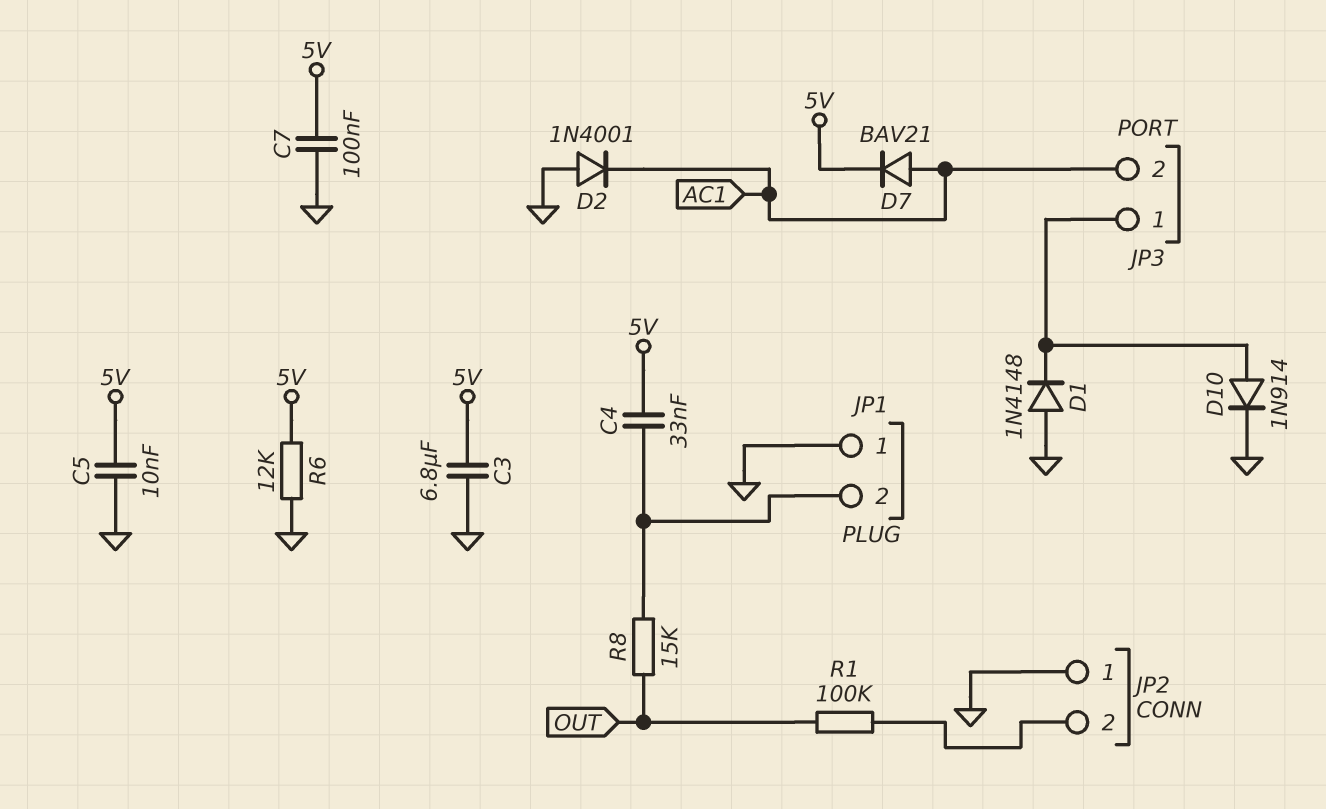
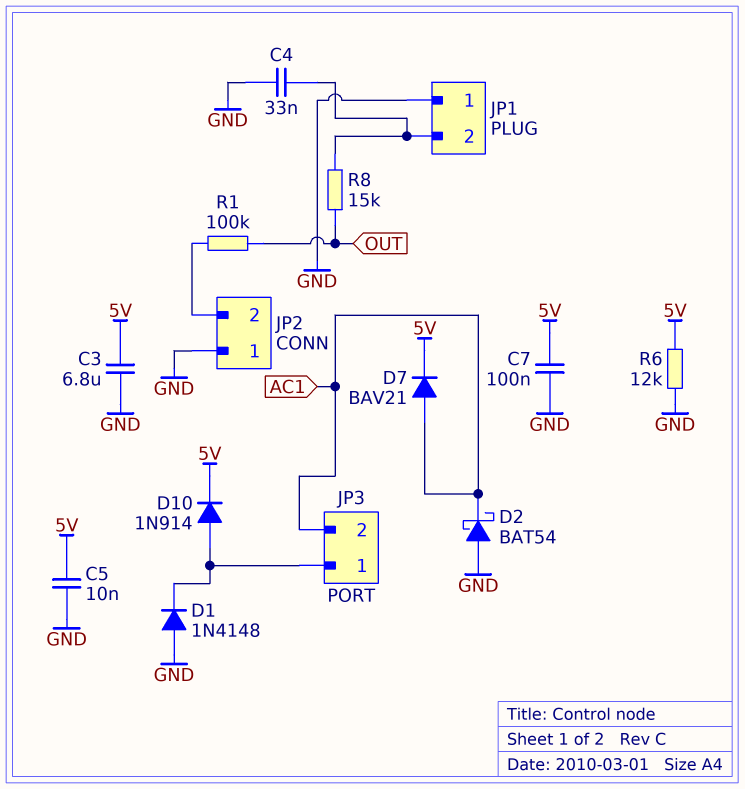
C4: 33nF (5V, JP1/2) -> 33nF (GND, JP1/2)
D2: diode 1N4001 (A GND, K AC1) -> schottky BAT54 (A GND, K AC1)
D10: diode 1N914 (A JP3/1, K GND) -> diode 1N914 (A JP3/1, K 5V)

